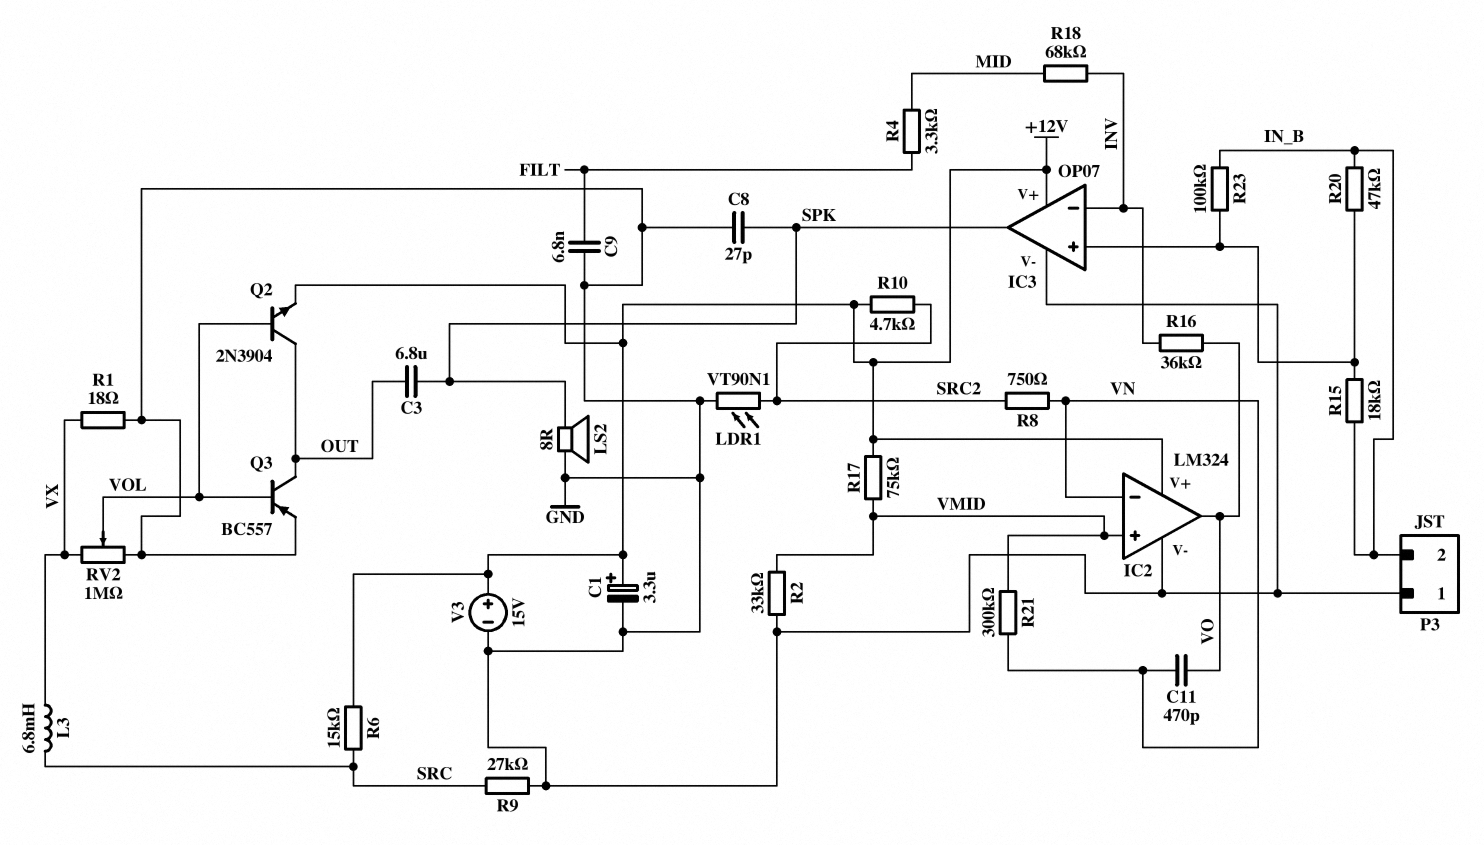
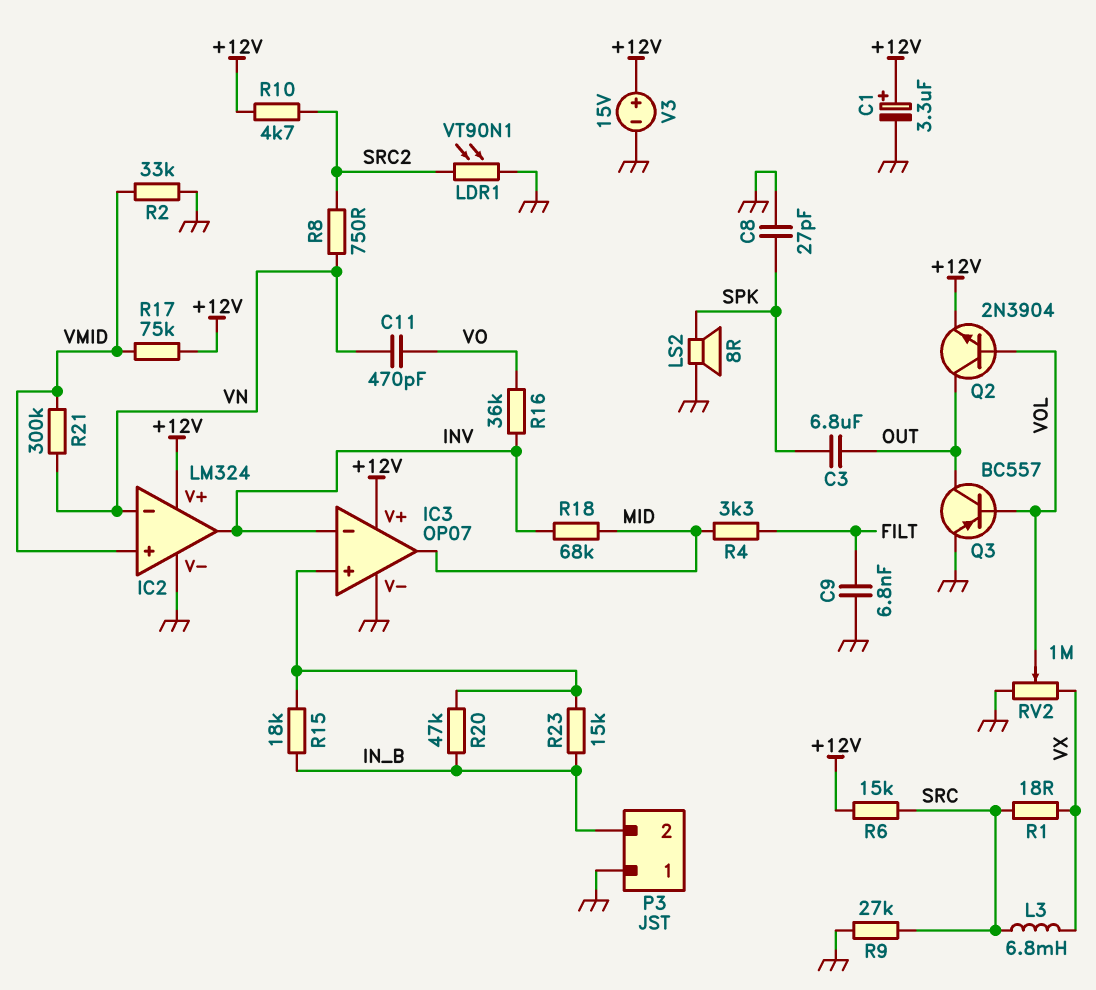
IC2 pin out: VO -> INV
IC3 pin out: SPK -> MID
R1: 18 (GND, VX) -> 18 (SRC, VX)
R23: 100k (IC3/in+, IN_B) -> 15k (IC3/in+, IN_B)

